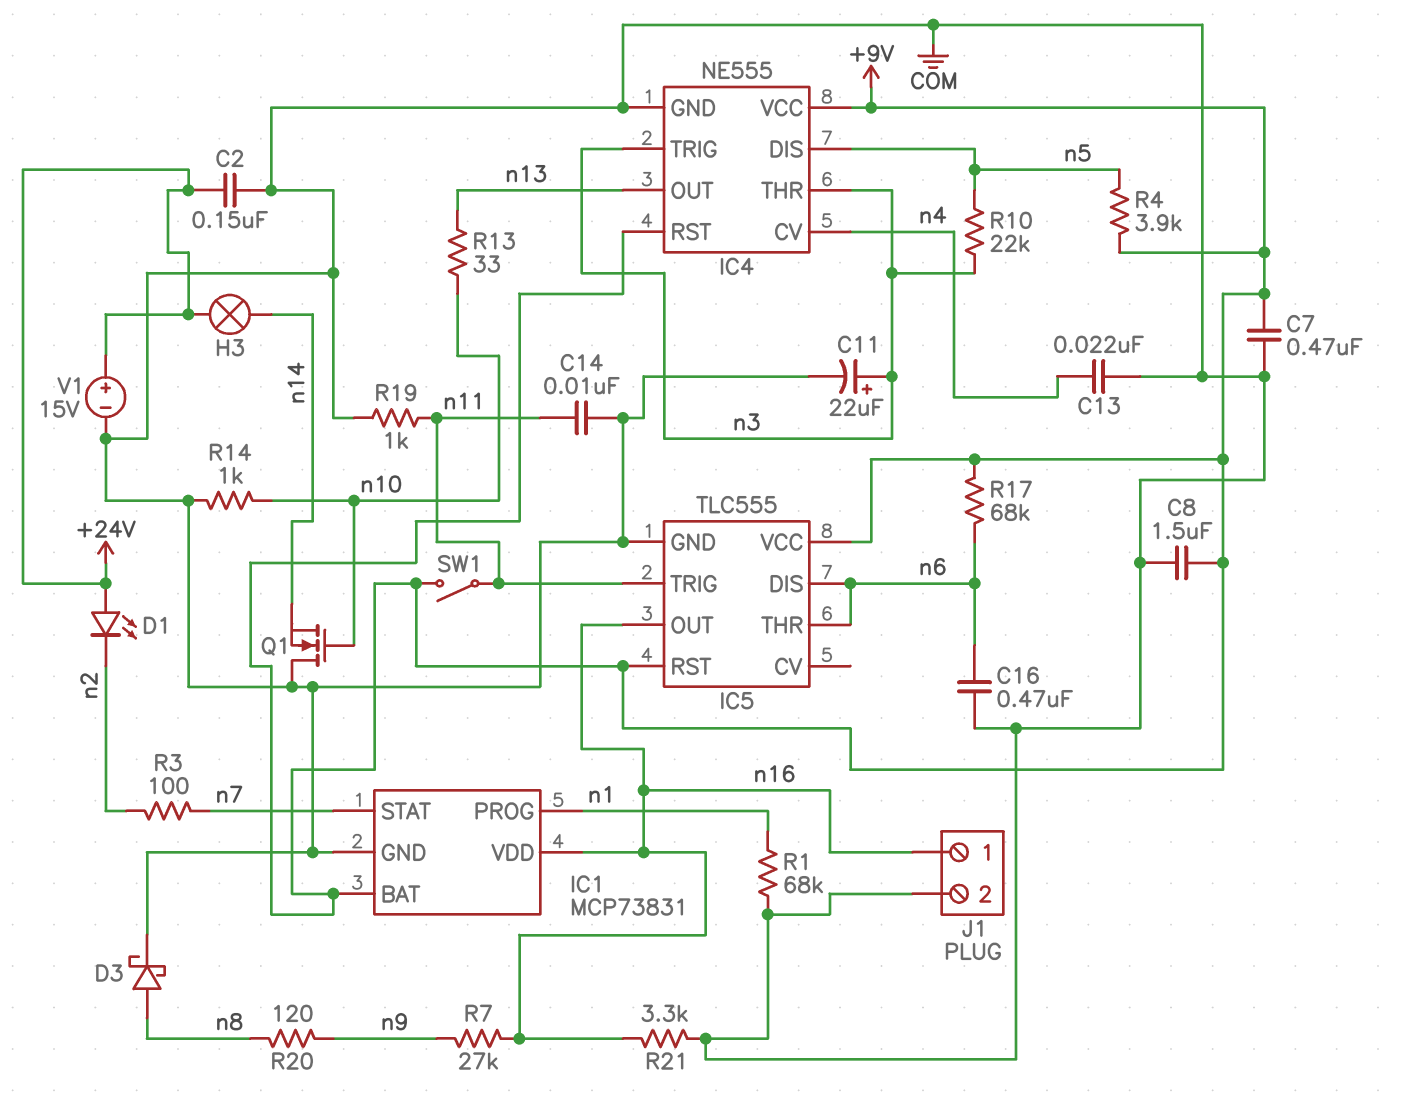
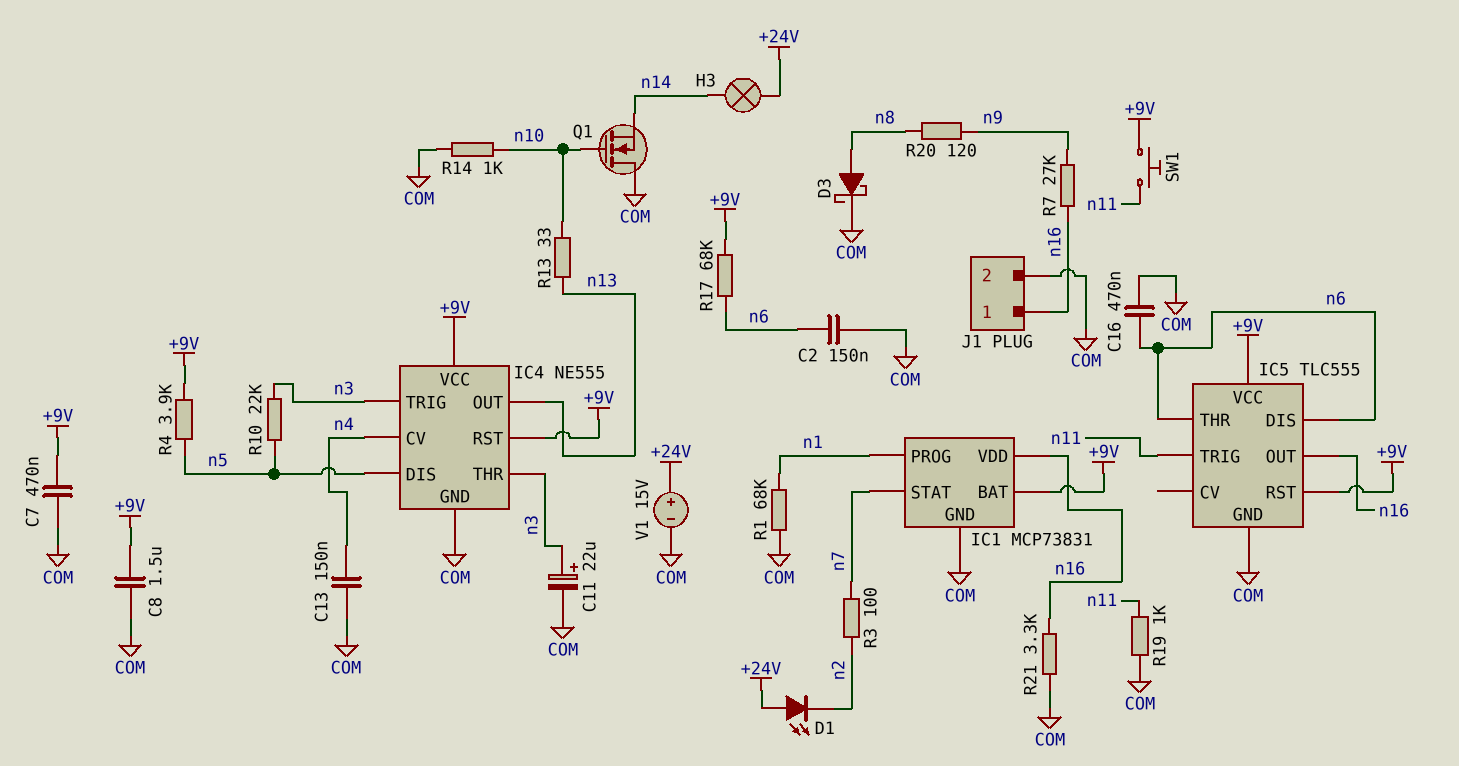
C2: 150nF (+24V, COM) -> 150nF (COM, n6)
C13: 22nF (COM, n4) -> 150nF (COM, n4)
C14: 10nF (COM, n11) -> none
SW1: switch (+9V, n11) -> button (+9V, n11)

